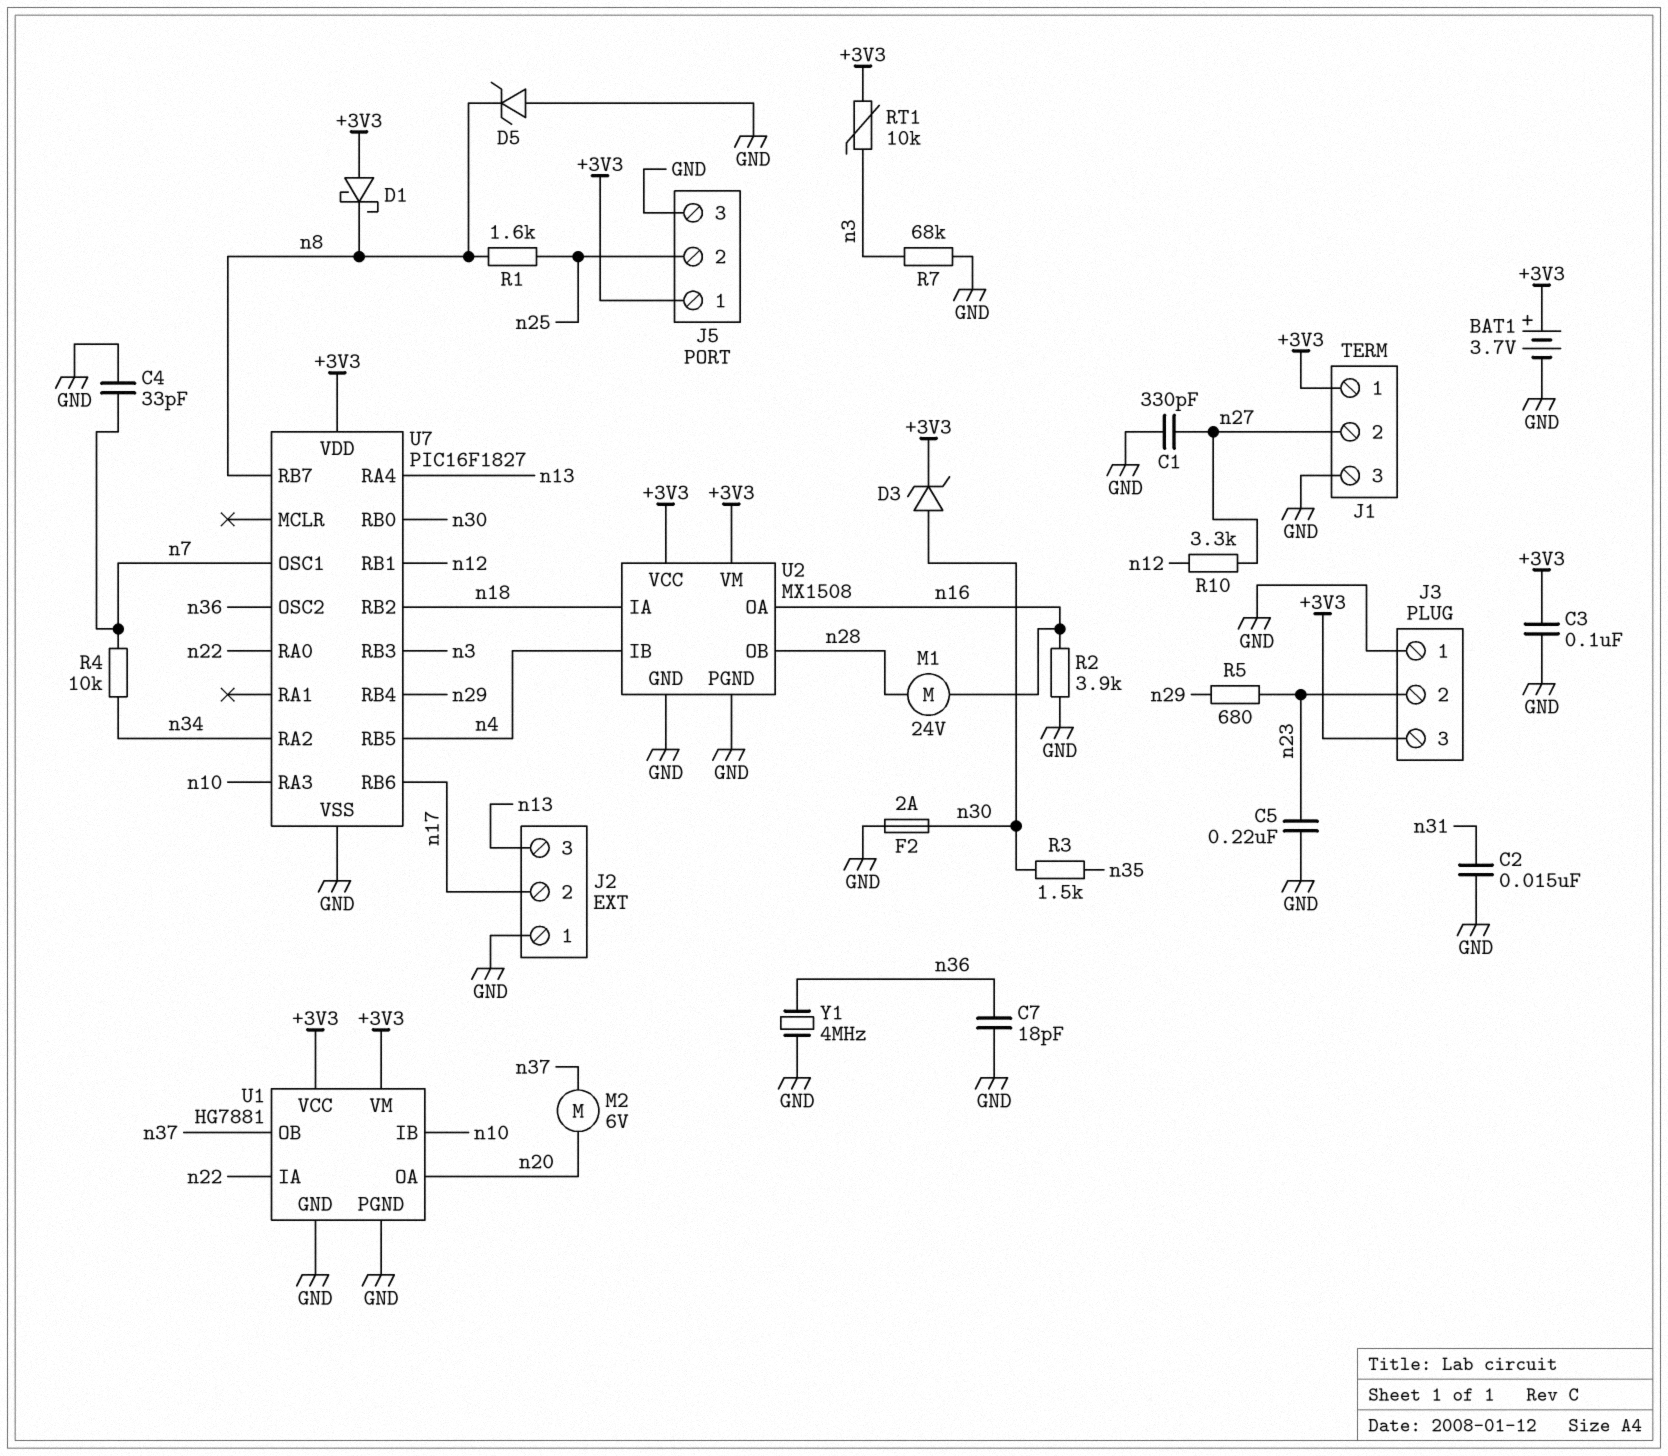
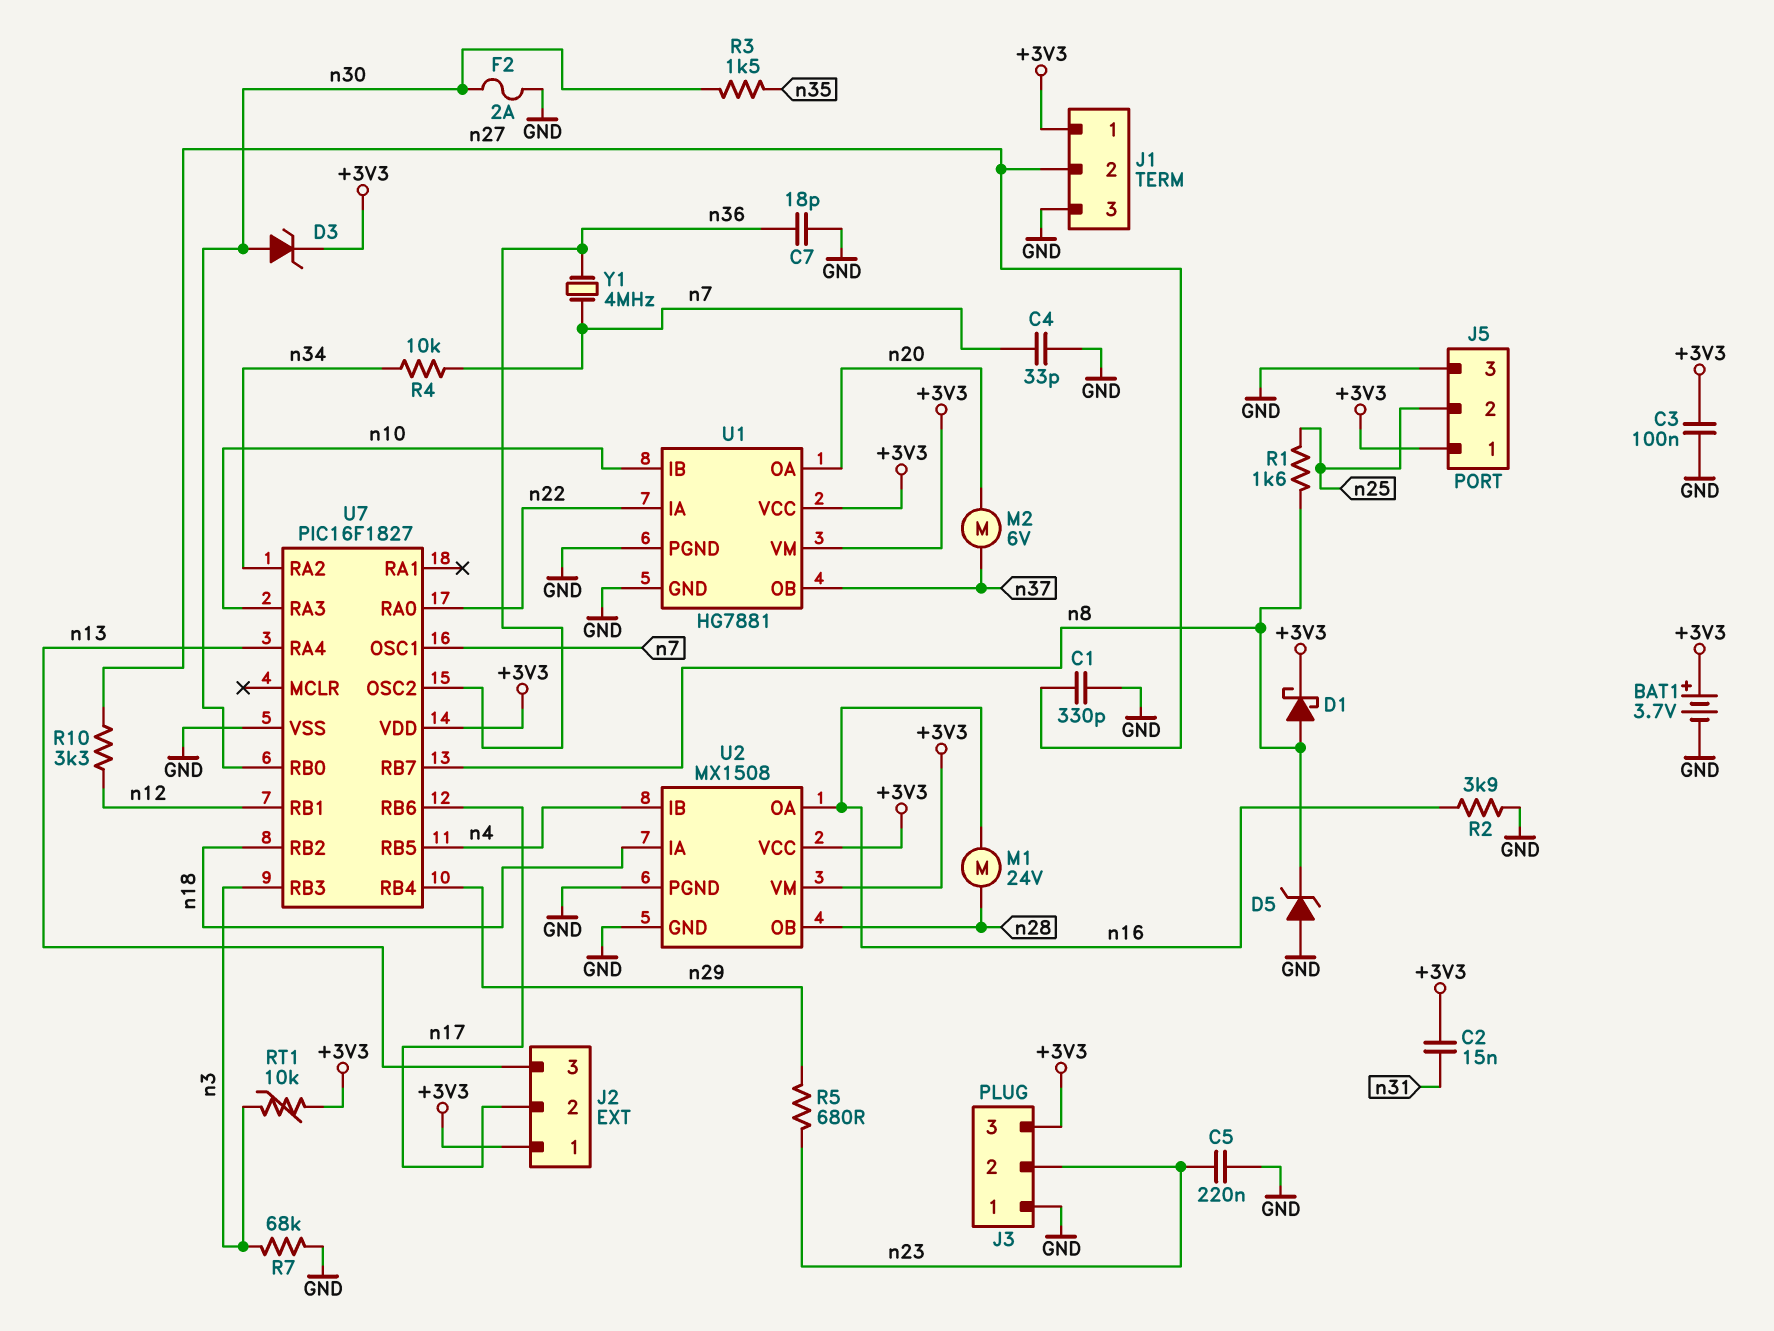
C2: 15nF (GND, n31) -> 15nF (+3V3, n31)
D1: schottky (A +3V3, K n8) -> schottky (A n8, K +3V3)
J2 pin 1: GND -> +3V3
Y1: 4MHz (GND, n36) -> 4MHz (n7, n36)

